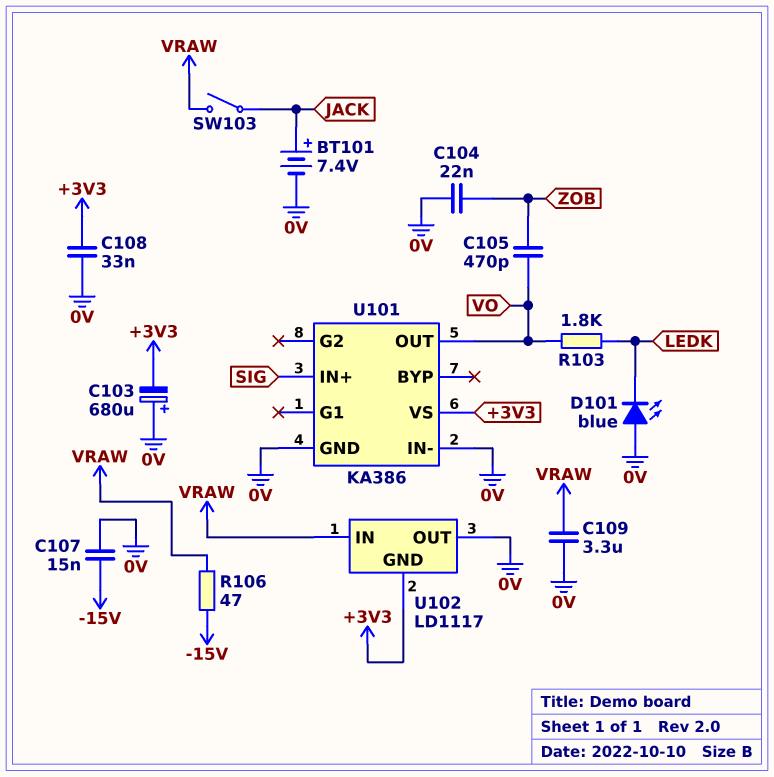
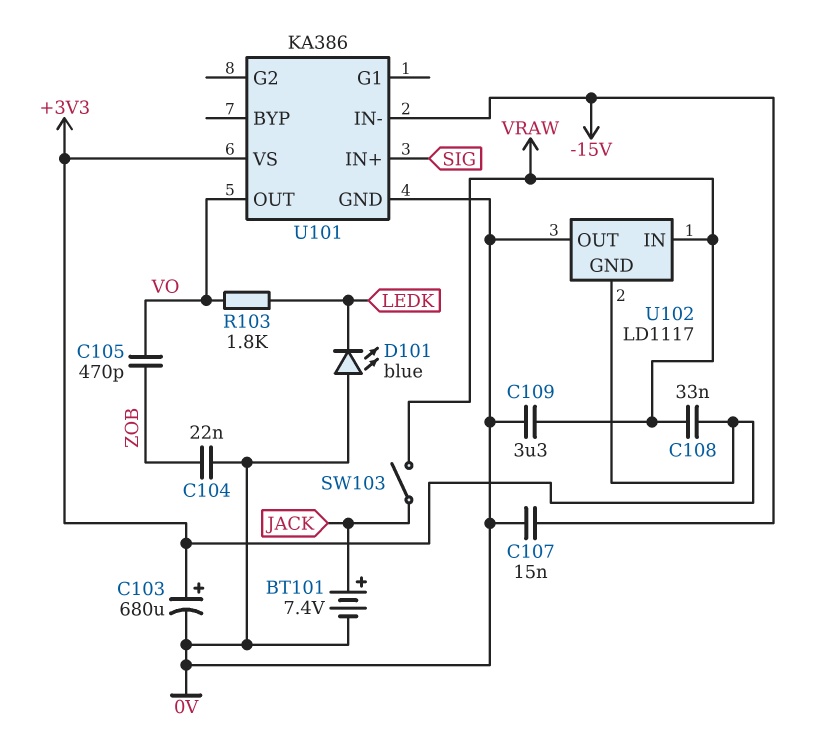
C103: 680uF (plus 0V, minus +3V3) -> 680uF (plus +3V3, minus 0V)
C108: 33nF (+3V3, 0V) -> 33nF (+3V3, VRAW)
R106: 47 (-15V, VRAW) -> none
U101 pin IN-: 0V -> -15V

